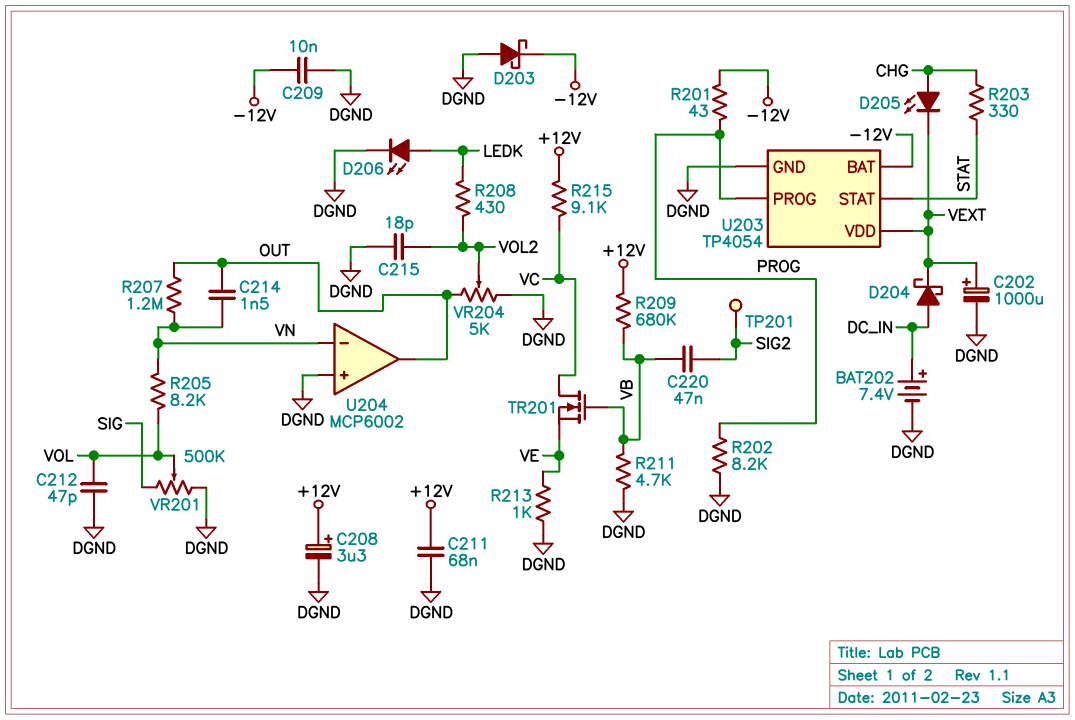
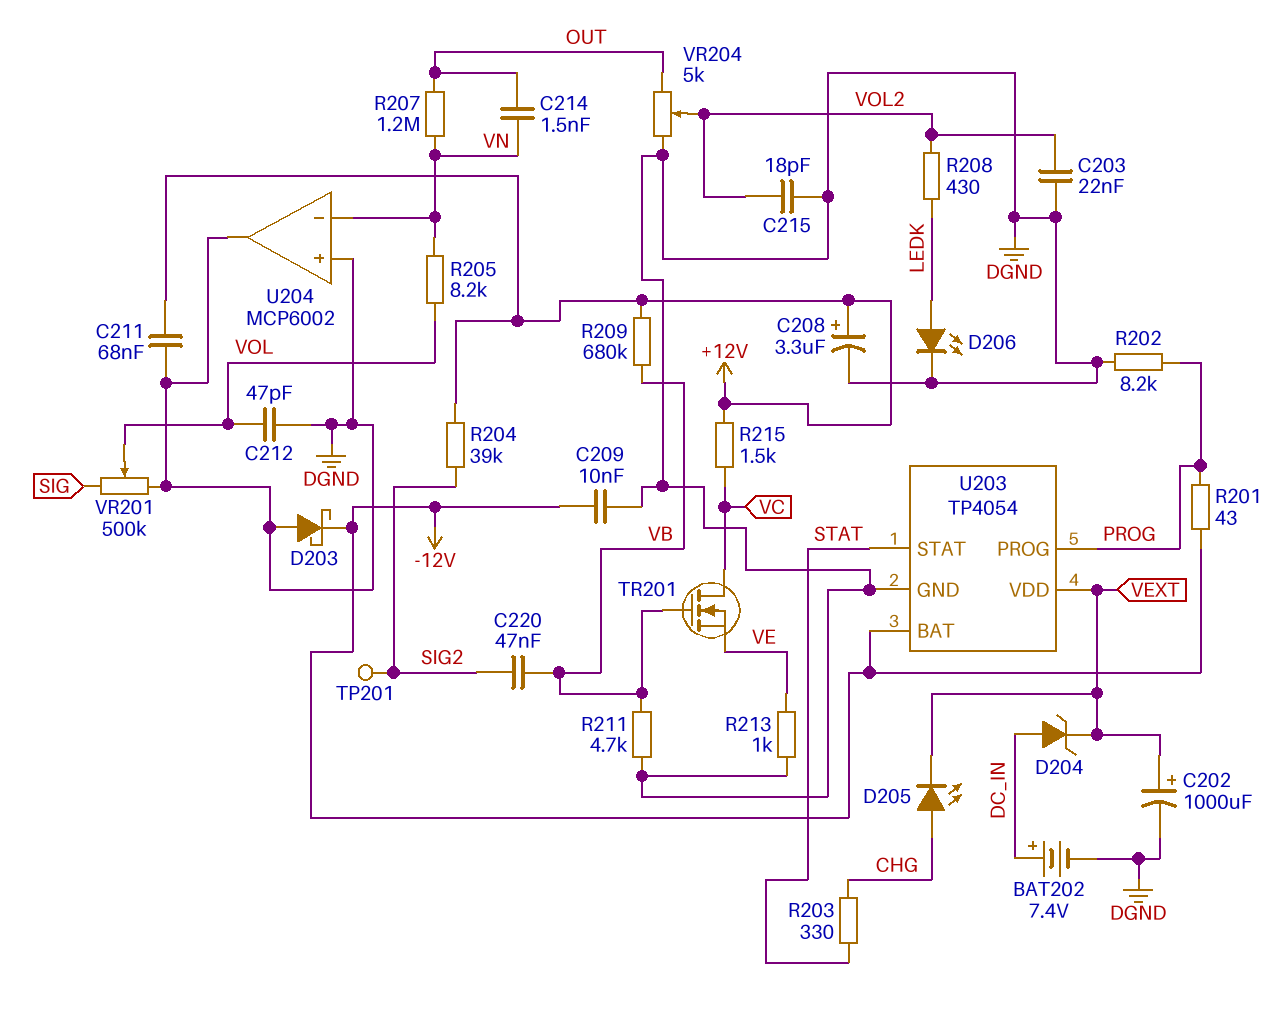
C203: none -> 22nF (DGND, VOL2)
D204: schottky (A DC_IN, K VEXT) -> zener (A DC_IN, K VEXT)
R204: none -> 39k (+12V, SIG2)
R215: 9.1k (+12V, VC) -> 1.5k (+12V, VC)
U204 pin out: OUT -> DGND

